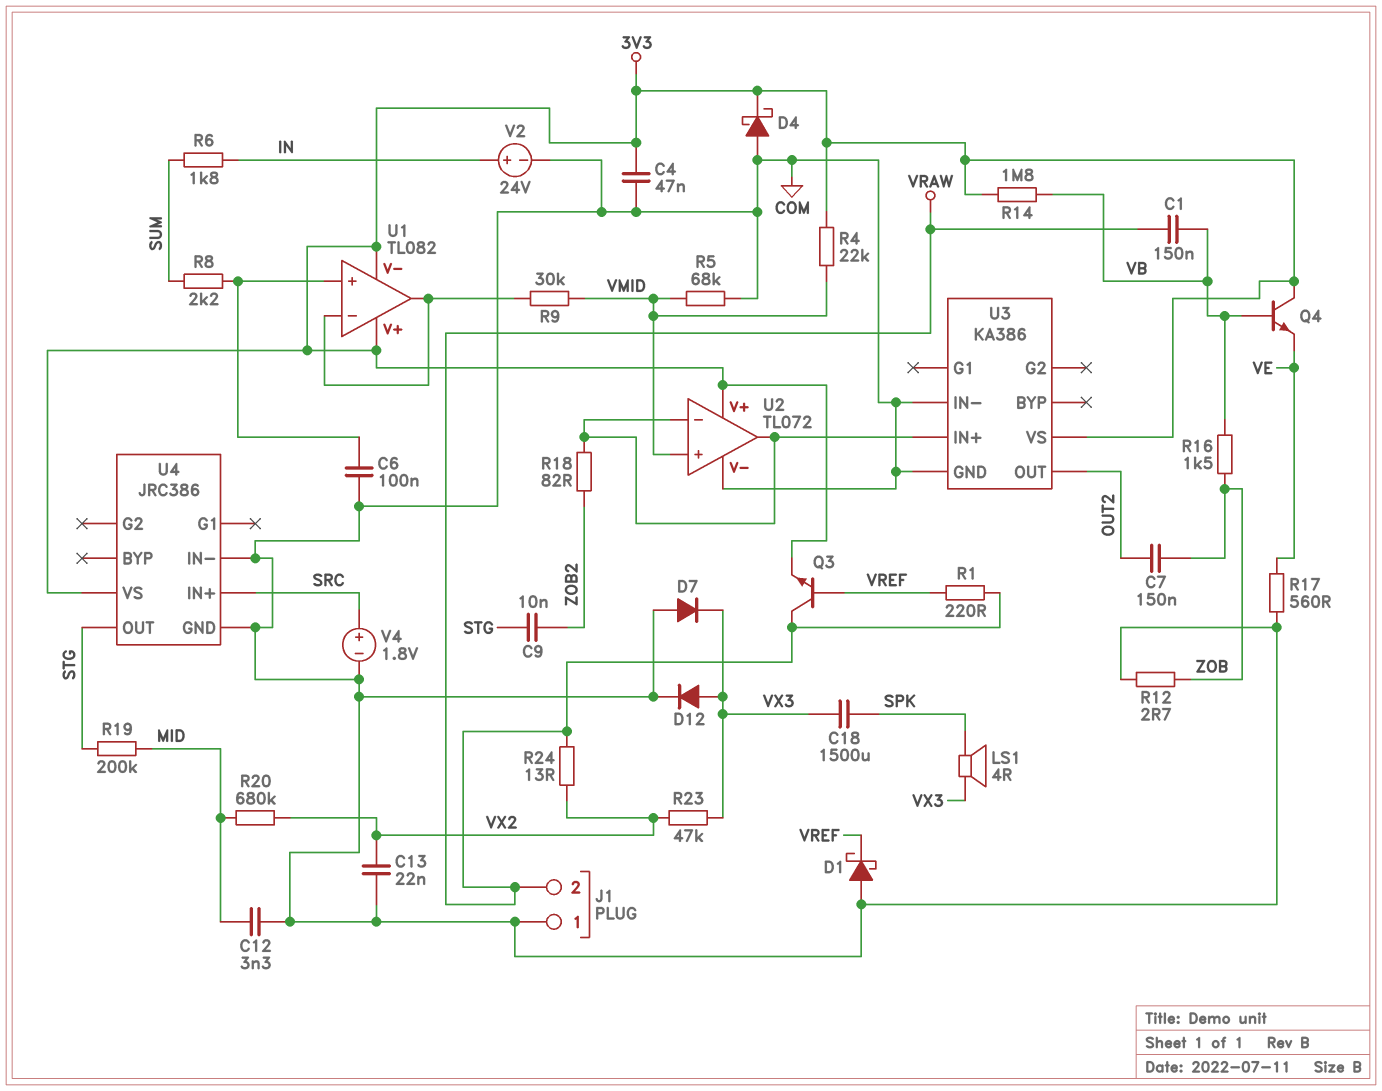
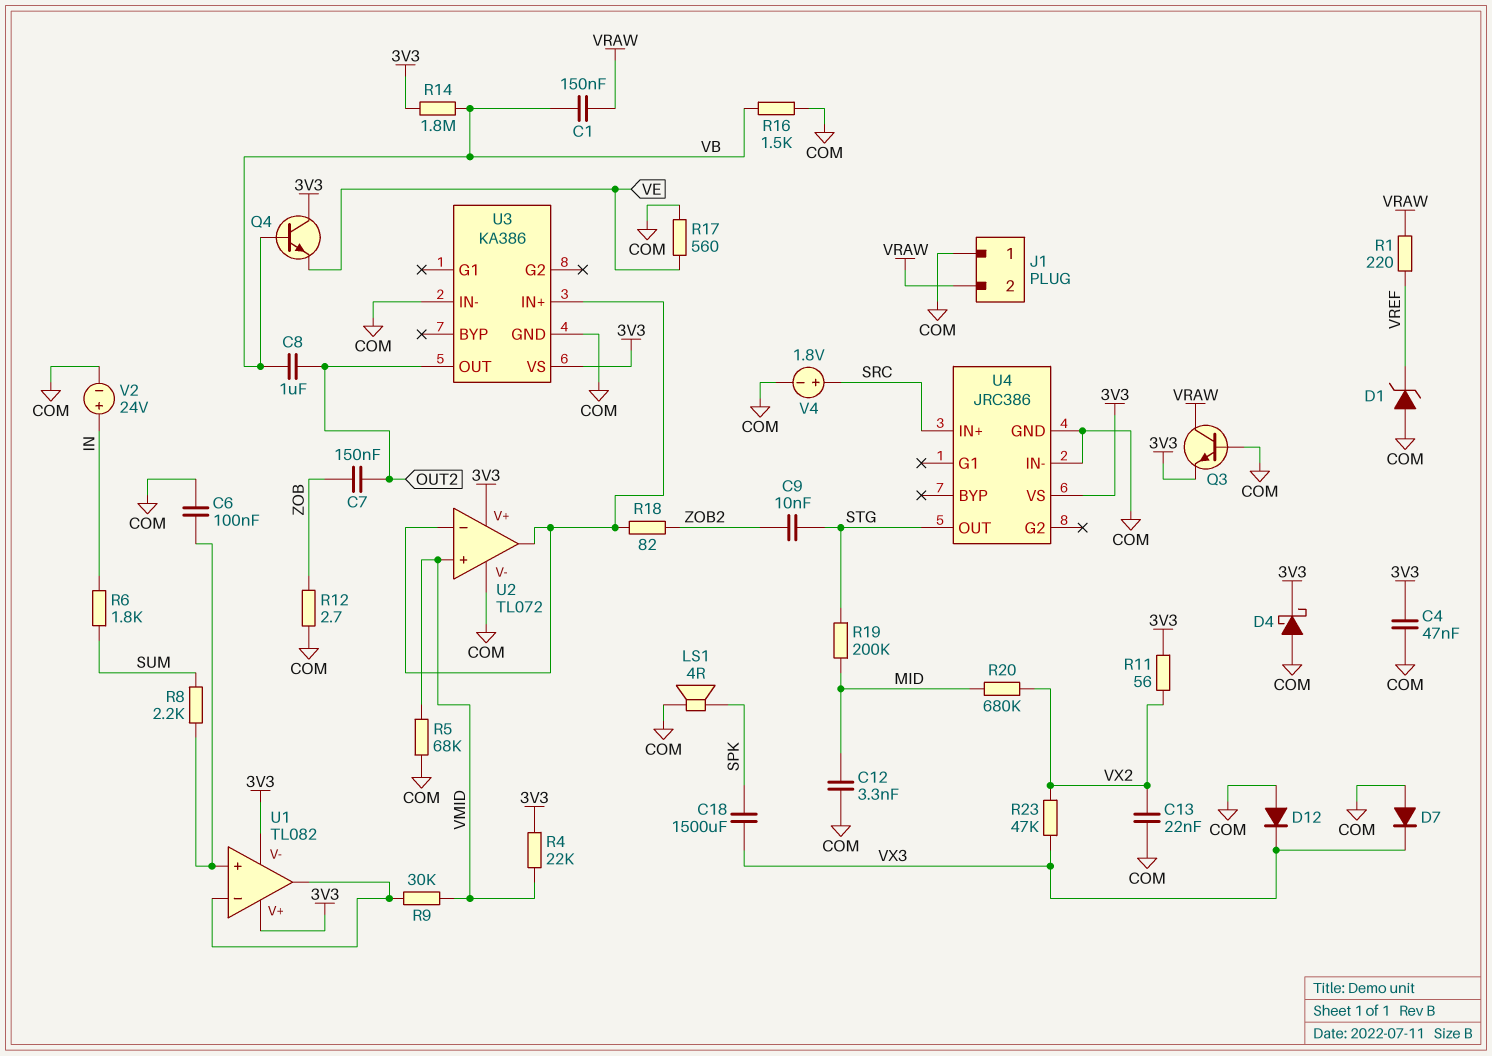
C8: none -> 1uF (OUT2, VB)
D1: schottky (A COM, K VREF) -> zener (A COM, K VREF)
D12: diode (A VX3, K COM) -> diode (A COM, K VX3)
LS1: speaker 4R (SPK, VX3) -> speaker 4R (COM, SPK)
Q3: NPN (B VREF, C VRAW, E 3V3) -> NPN (B COM, C VRAW, E 3V3)
R11: none -> 56 (3V3, VX2)
R16: 1.5k (VB, ZOB) -> 1.5k (COM, VB)
R24: 13 (VRAW, VX2) -> none

